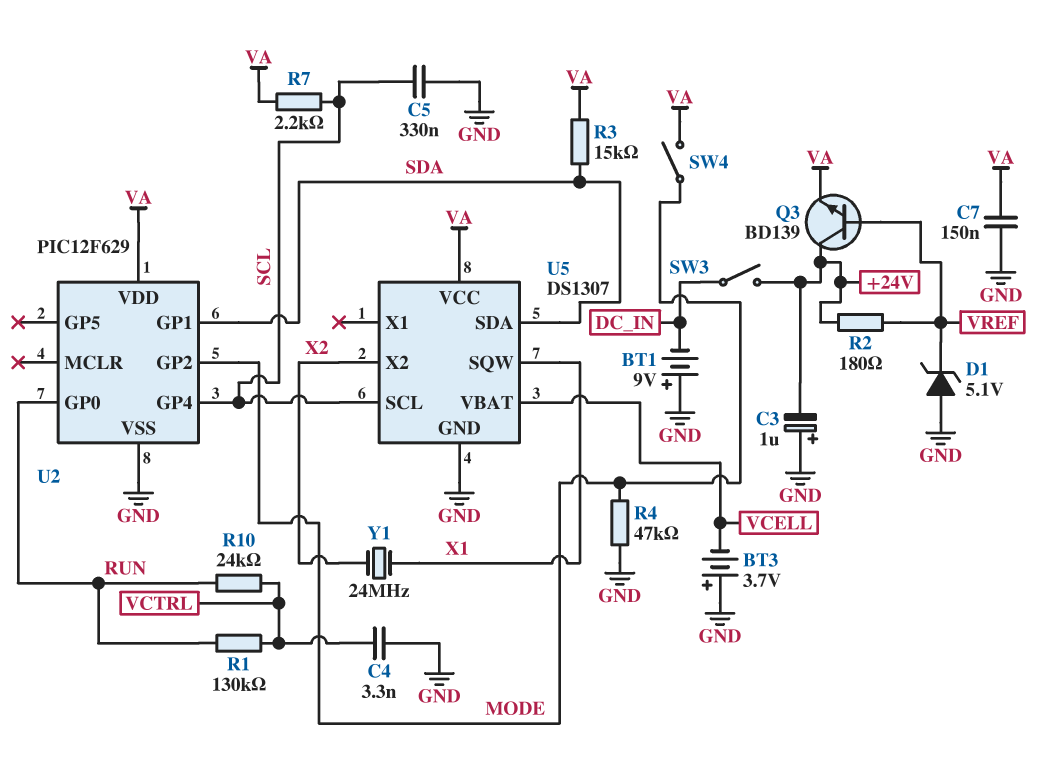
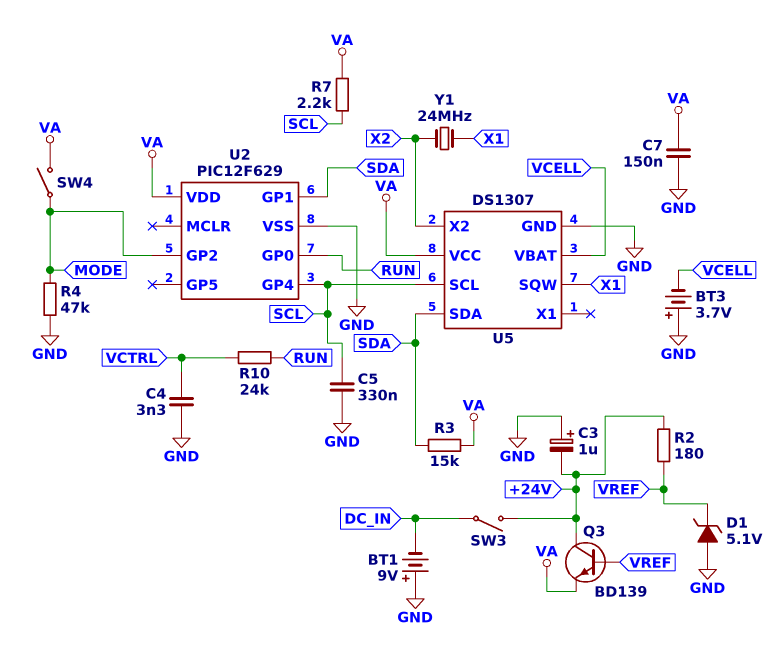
R1: 130k (RUN, VCTRL) -> none

